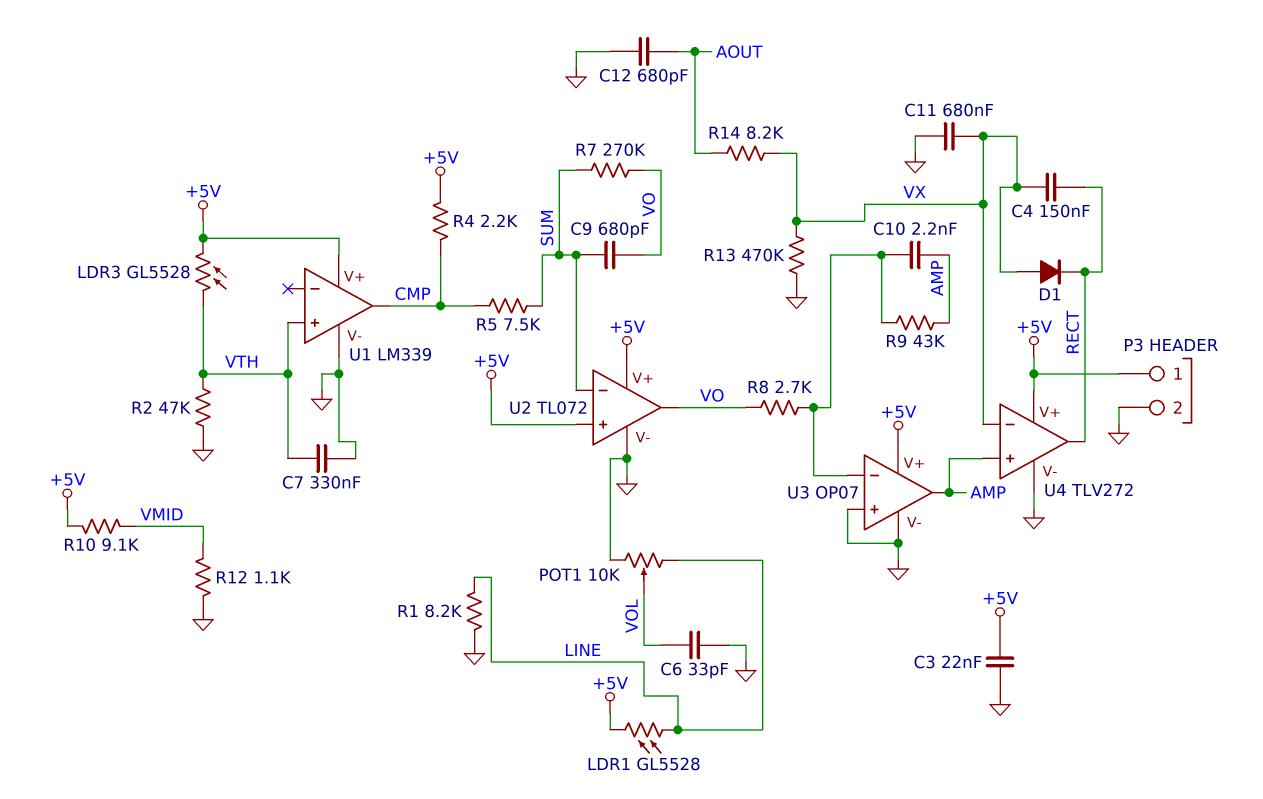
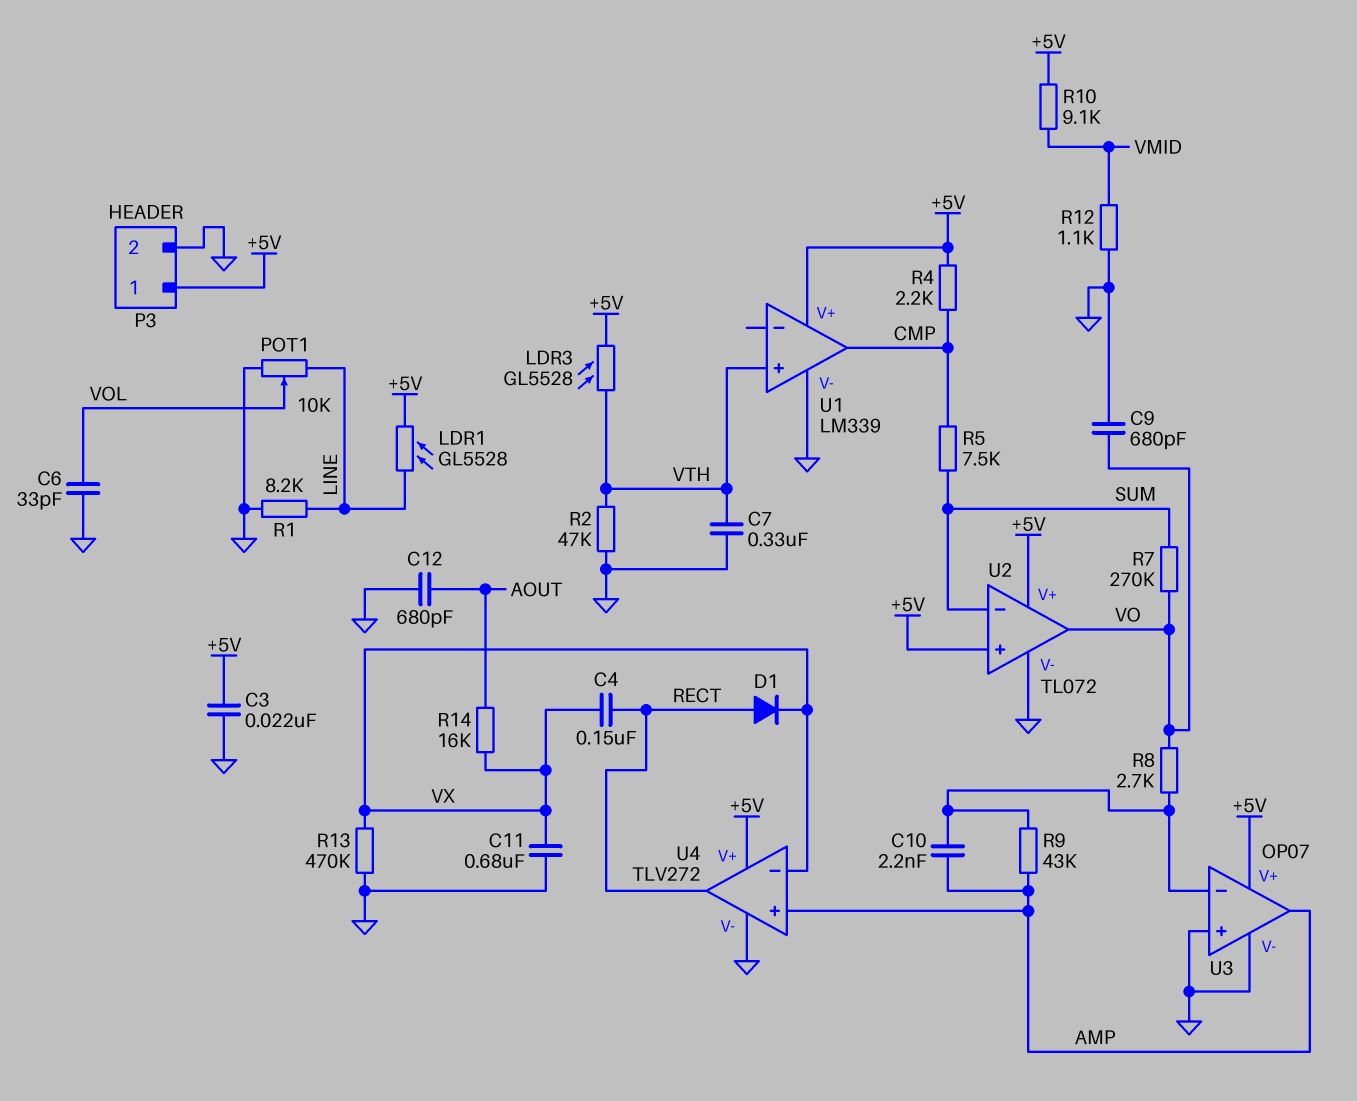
C9: 680pF (SUM, VO) -> 680pF (GND, VO)
D1: diode (A VX, K RECT) -> diode (A RECT, K VX)
R14: 8.2k (AOUT, VX) -> 16k (AOUT, VX)

